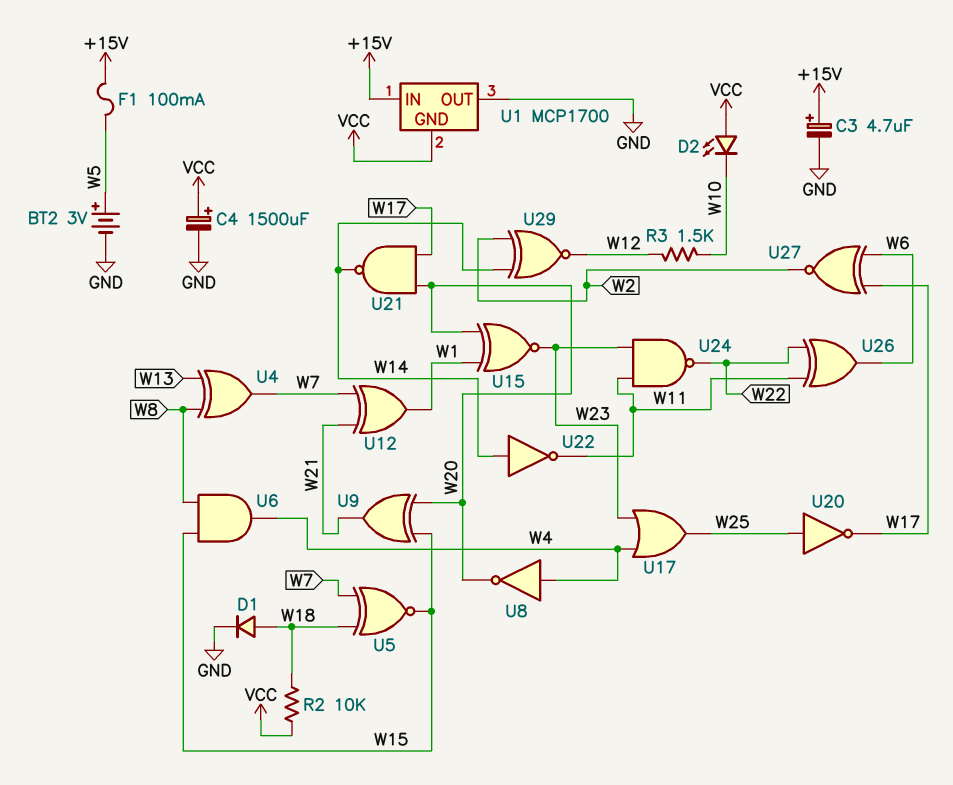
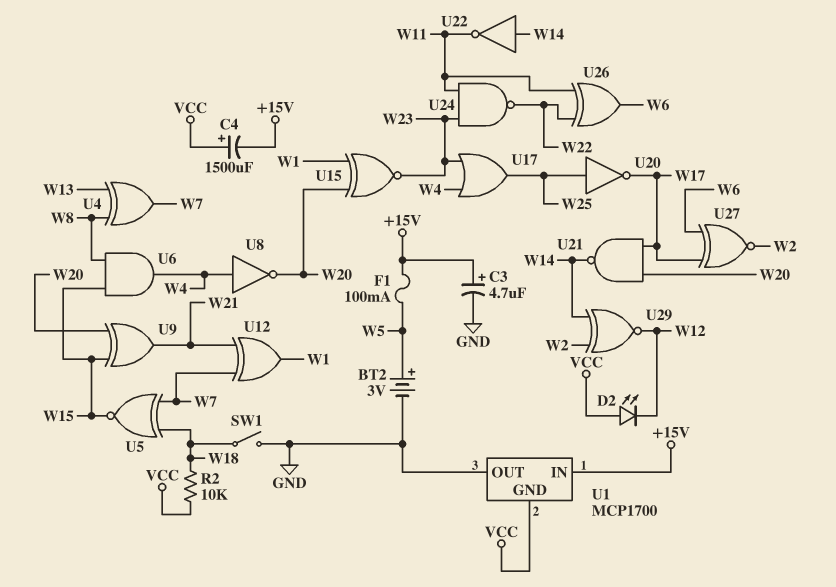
C4: 1500uF (plus VCC, minus GND) -> 1500uF (plus VCC, minus +15V)
D1: diode (A W18, K GND) -> none
D2: LED (A VCC, K W10) -> LED (A VCC, K W12)
R3: 1.5k (W10, W12) -> none
SW1: none -> switch (GND, W18)

